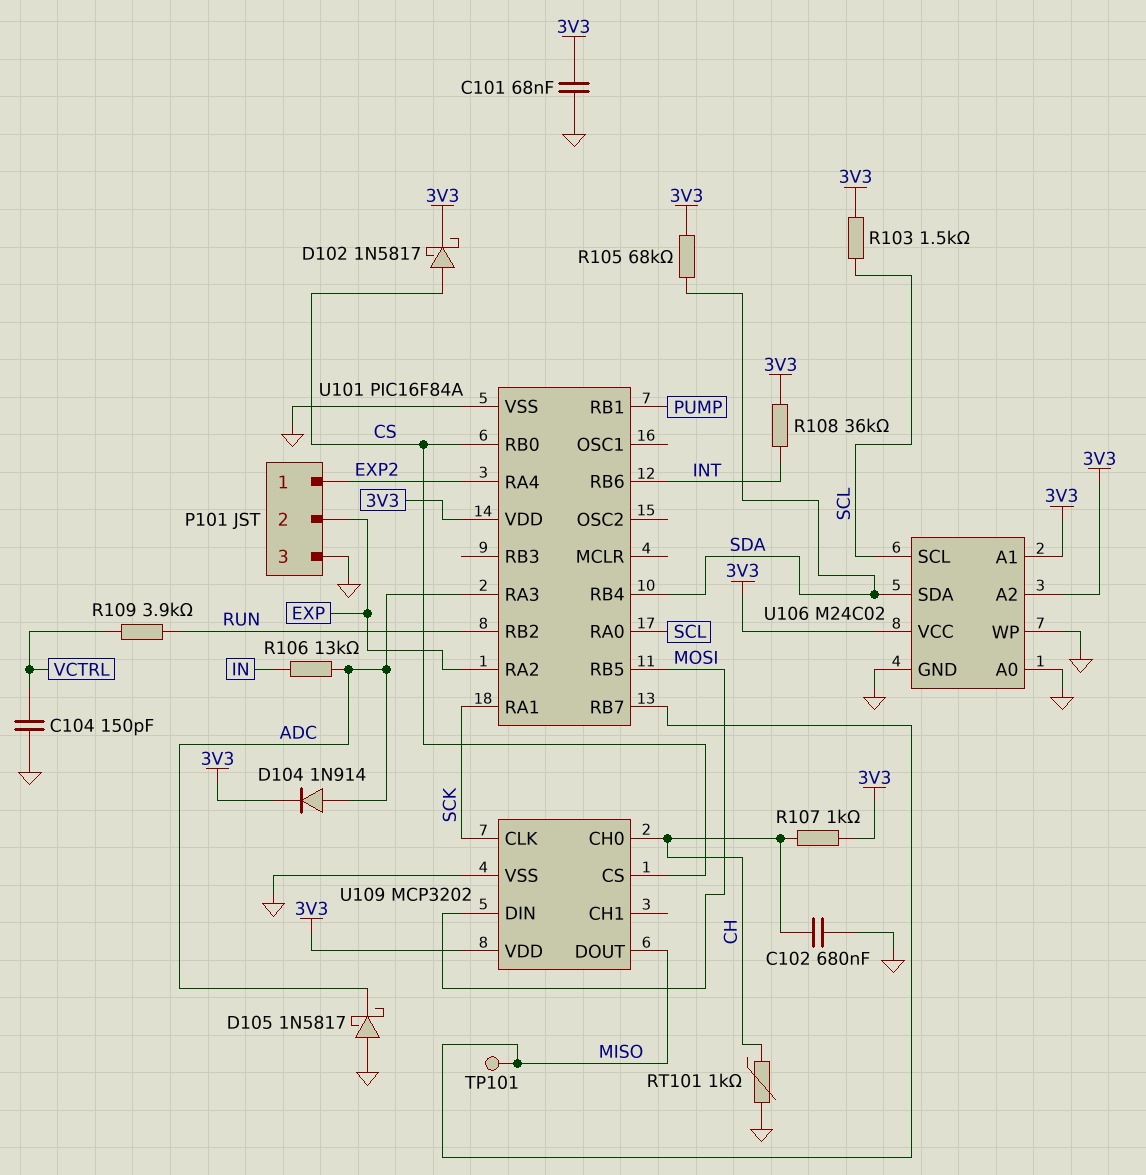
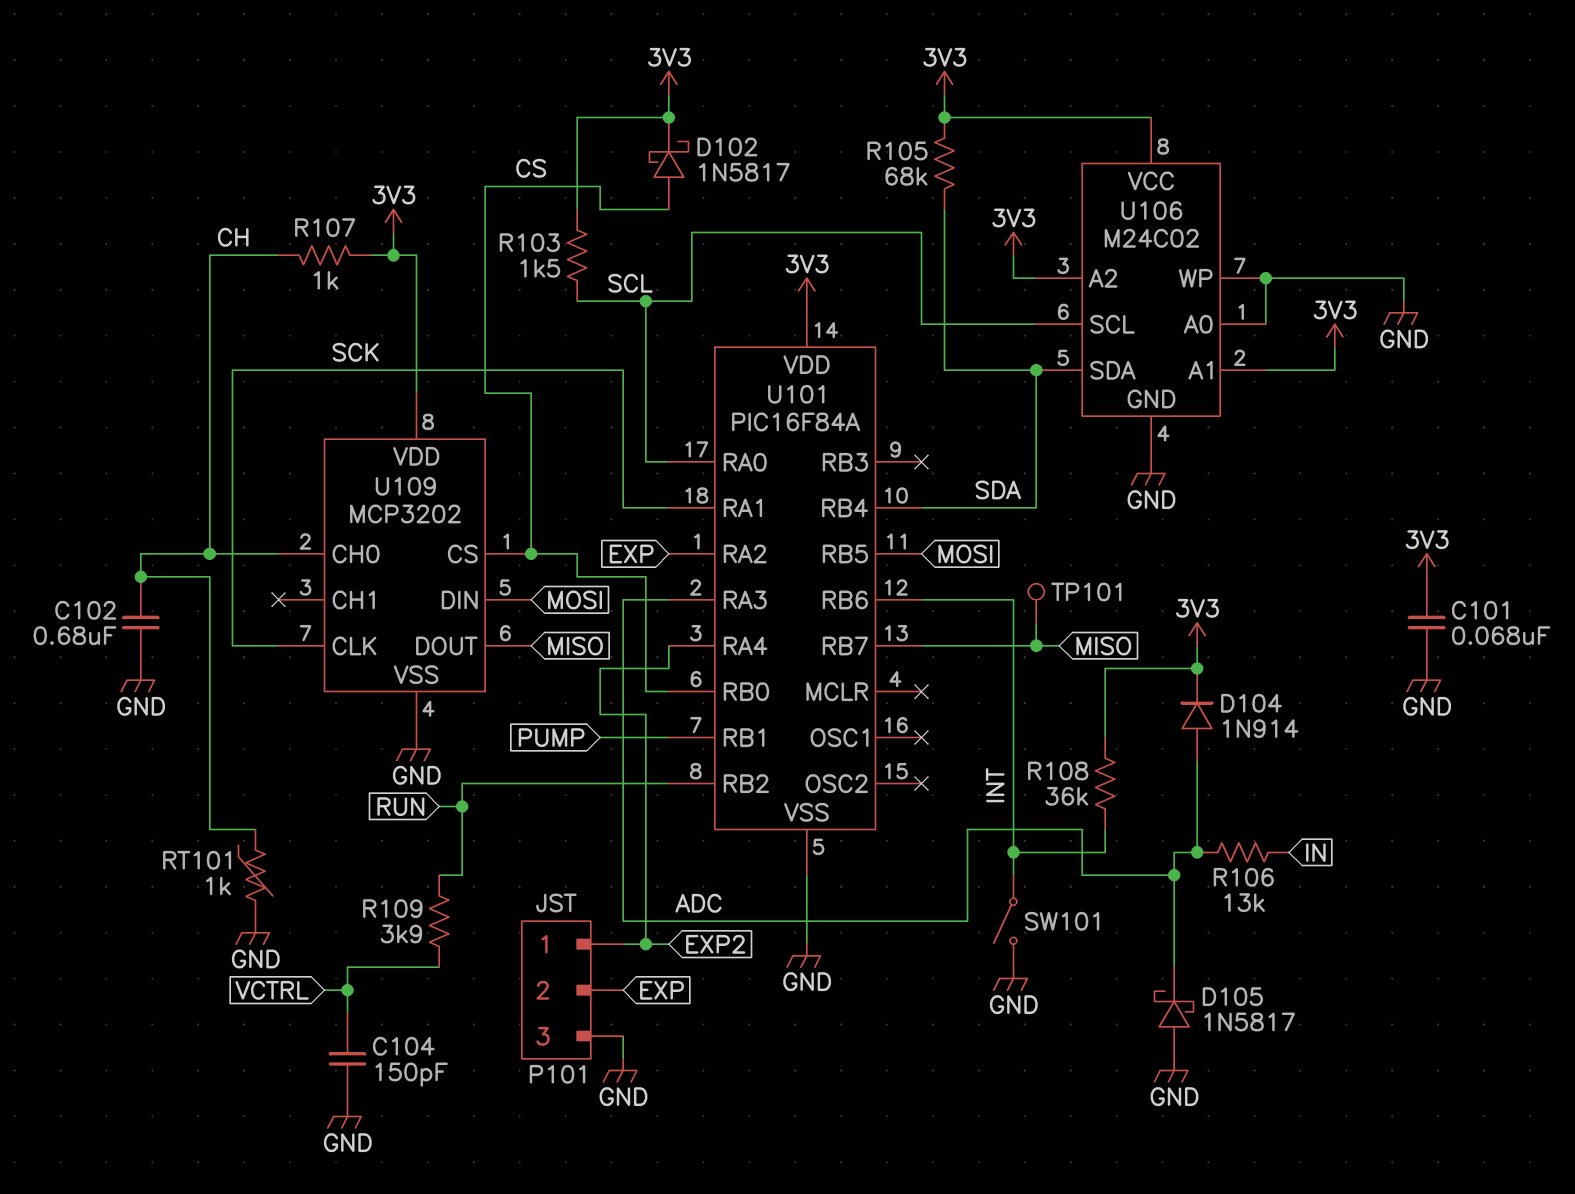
SW101: none -> switch (GND, INT)

